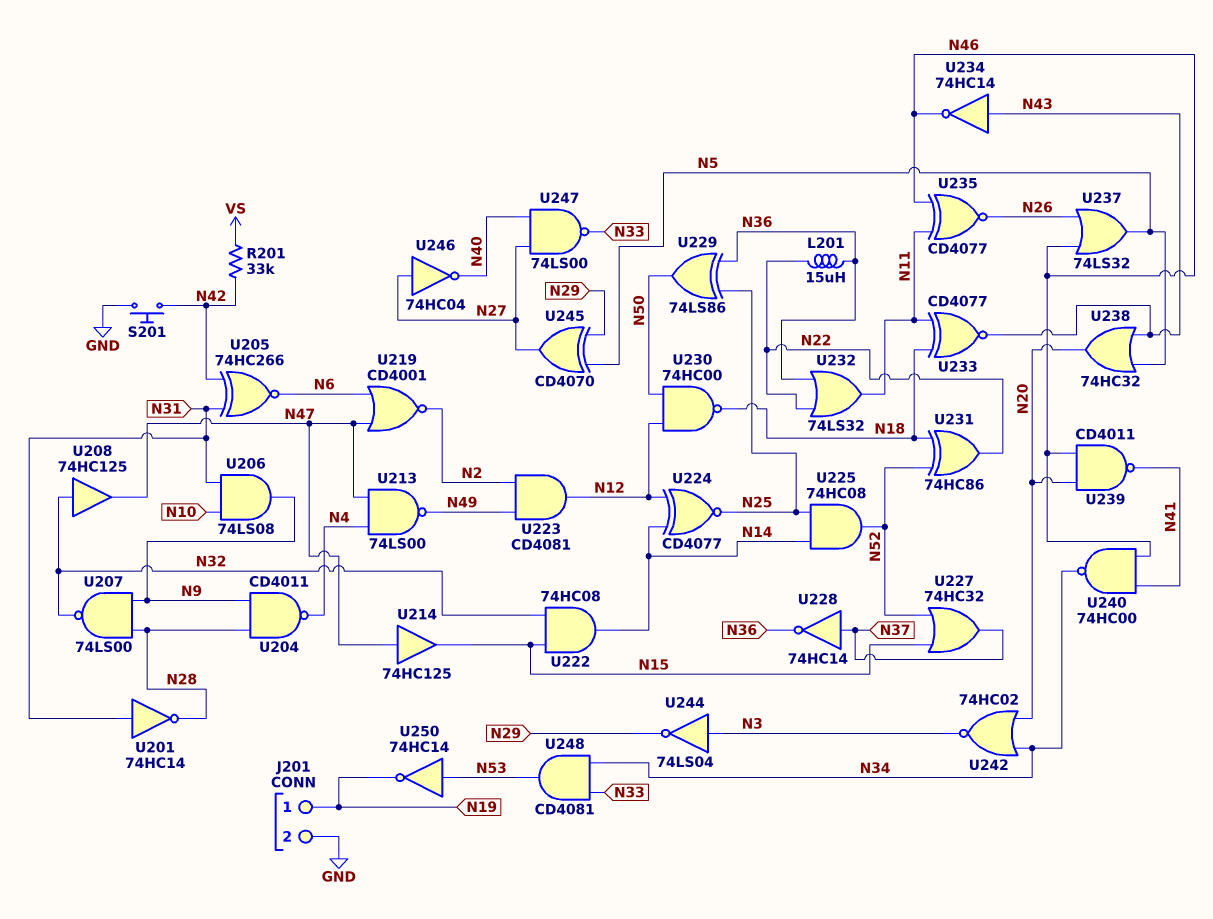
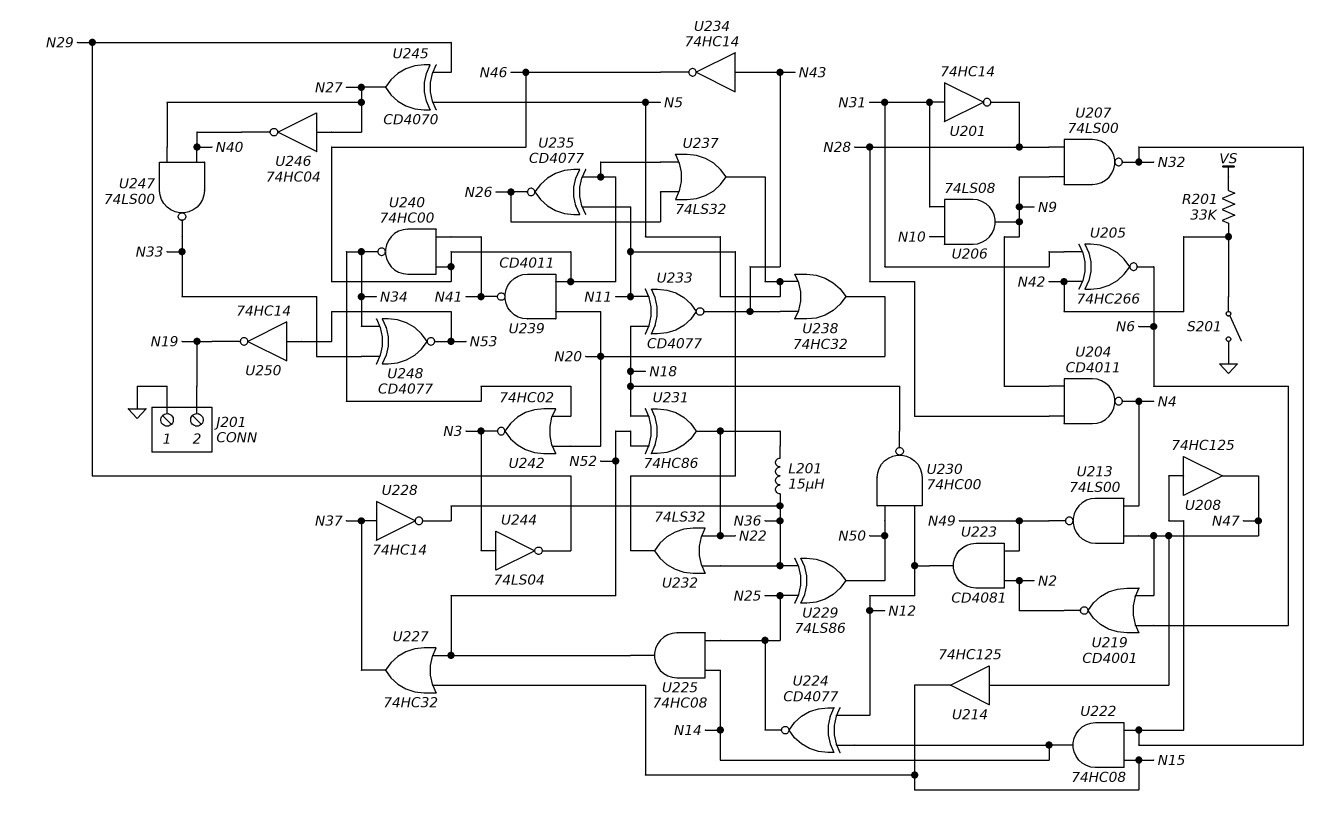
J201 pin 1: N19 -> GND
J201 pin 2: GND -> N19
S201: button (GND, N42) -> switch (GND, N42)
U248: AND CD4081 (in N33, in N34, out N53) -> XNOR CD4077 (in N33, in N34, out N53)

